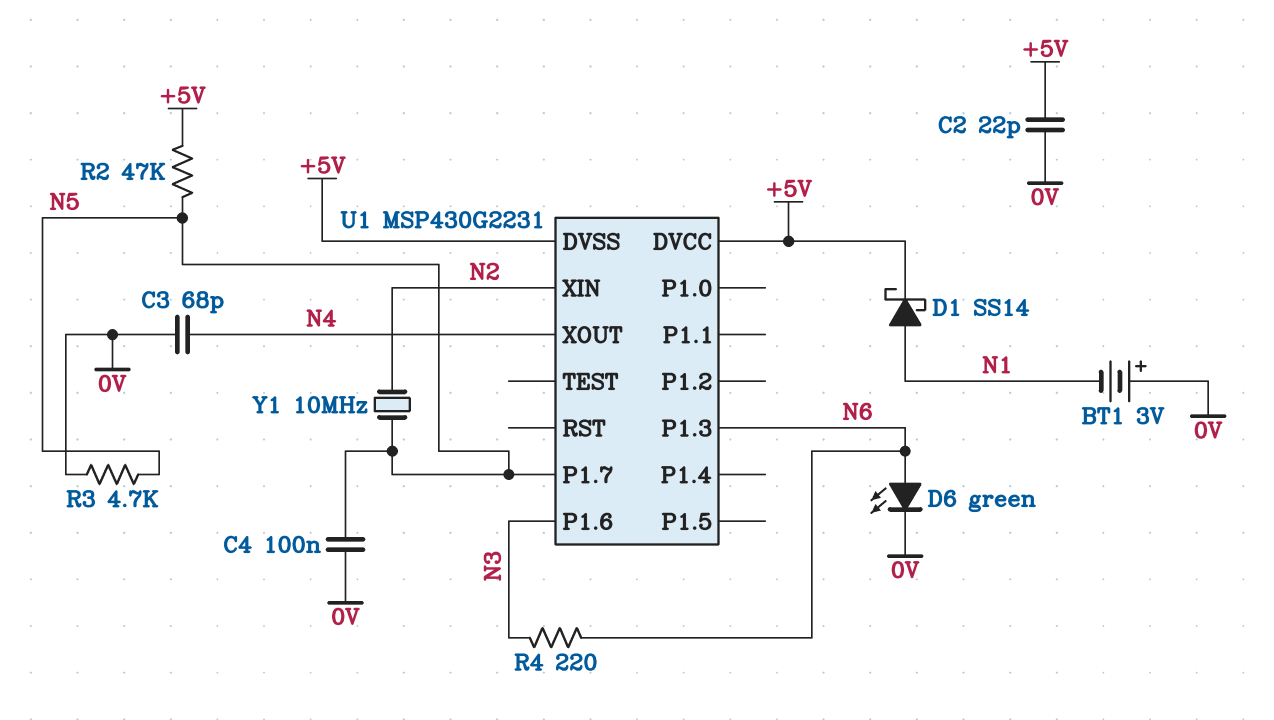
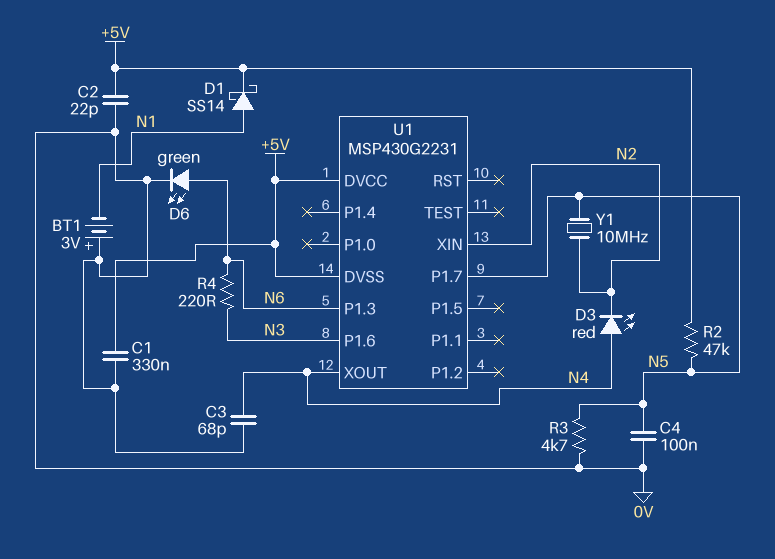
C1: none -> 330nF (+5V, 0V)
D3: none -> LED red (A N4, K N2)

